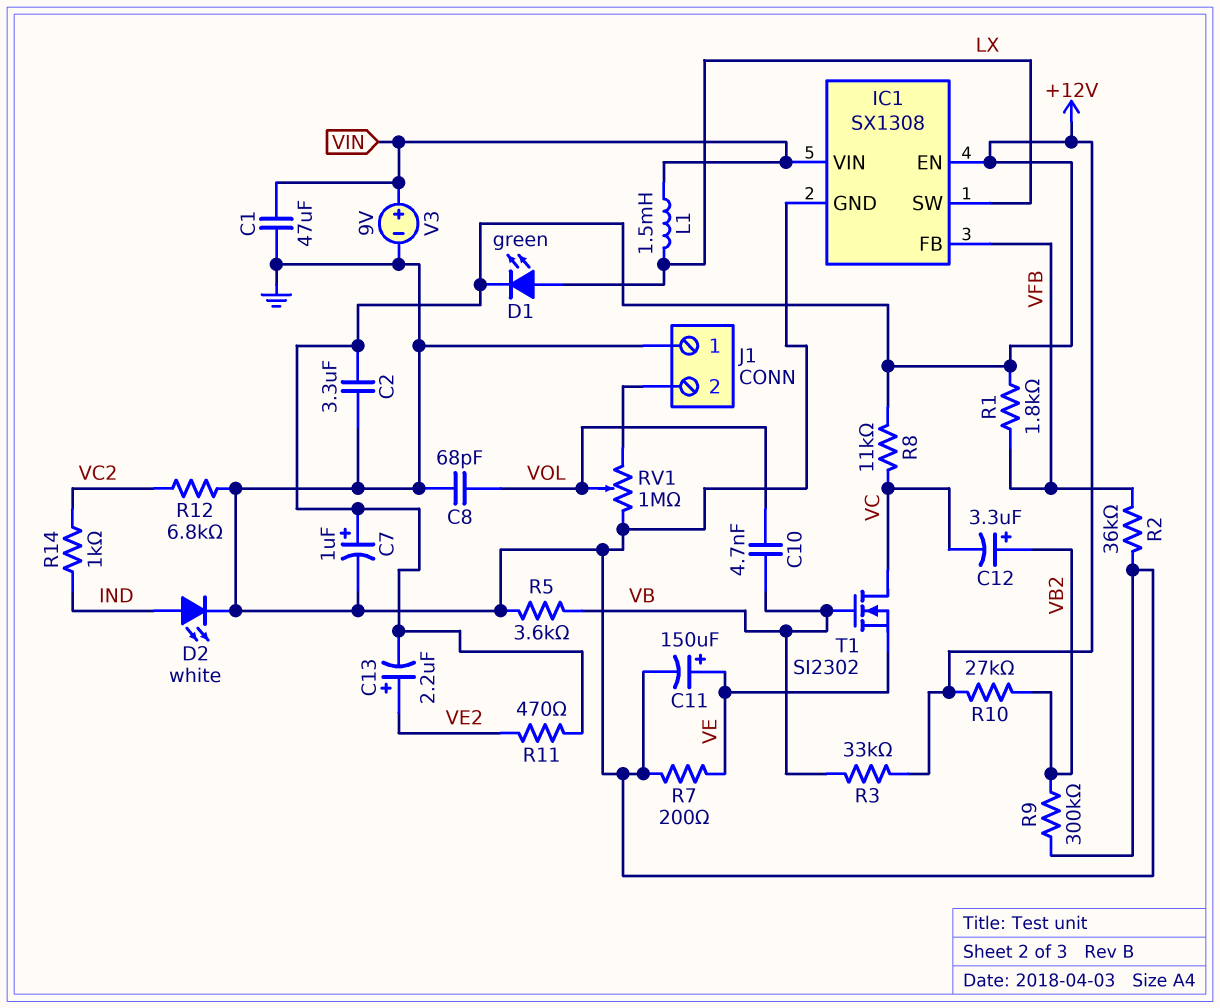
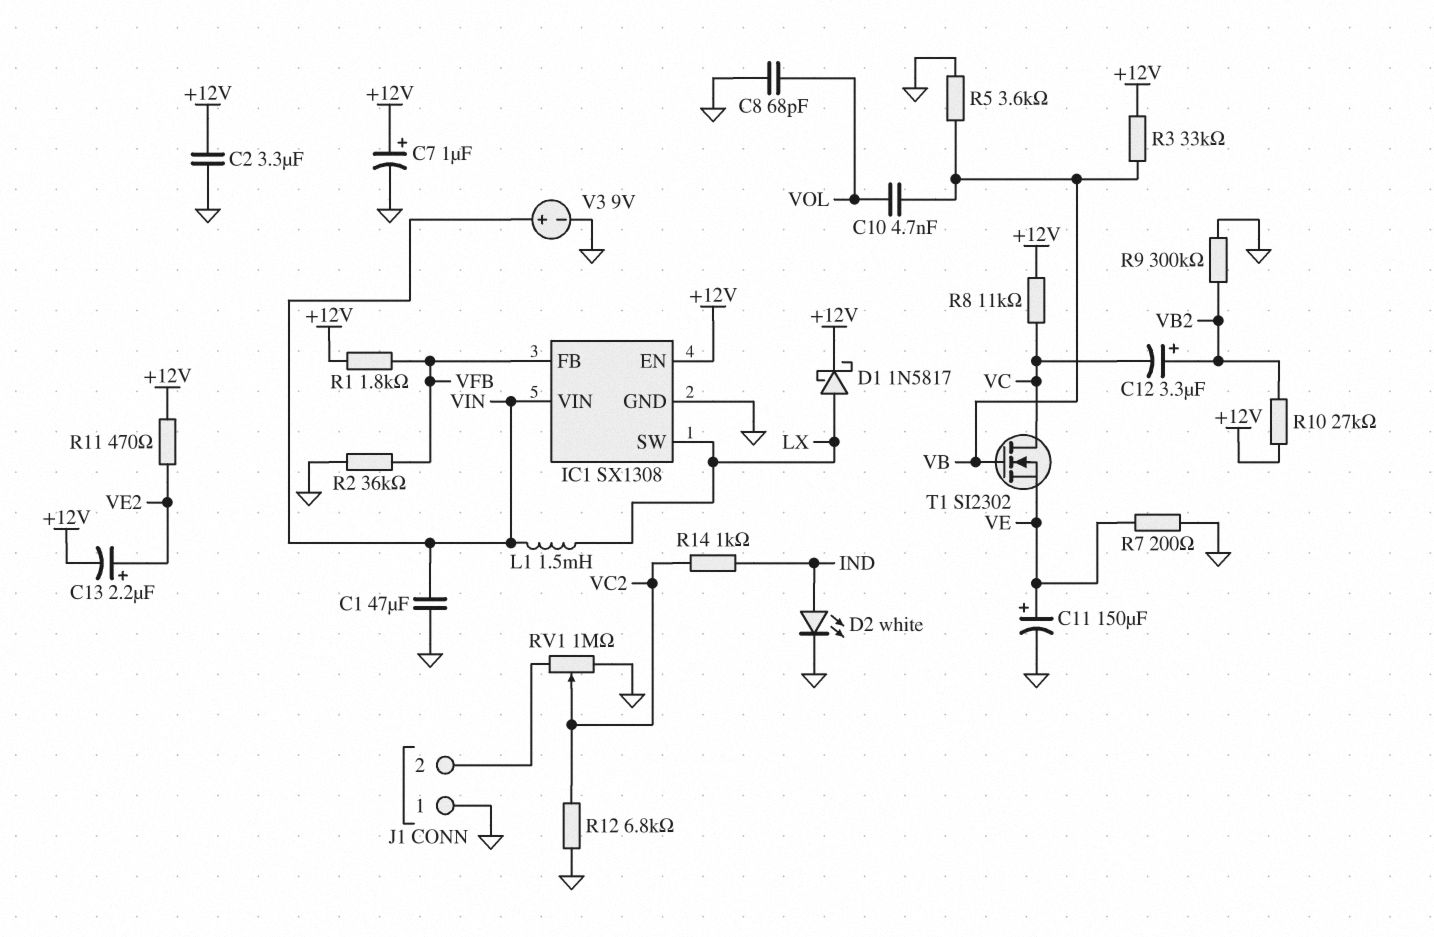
D1: LED green (A LX, K +12V) -> schottky 1N5817 (A LX, K +12V)
RV1: 1M (GND, J1/2, wiper VOL) -> 1M (GND, J1/2, wiper VC2)

